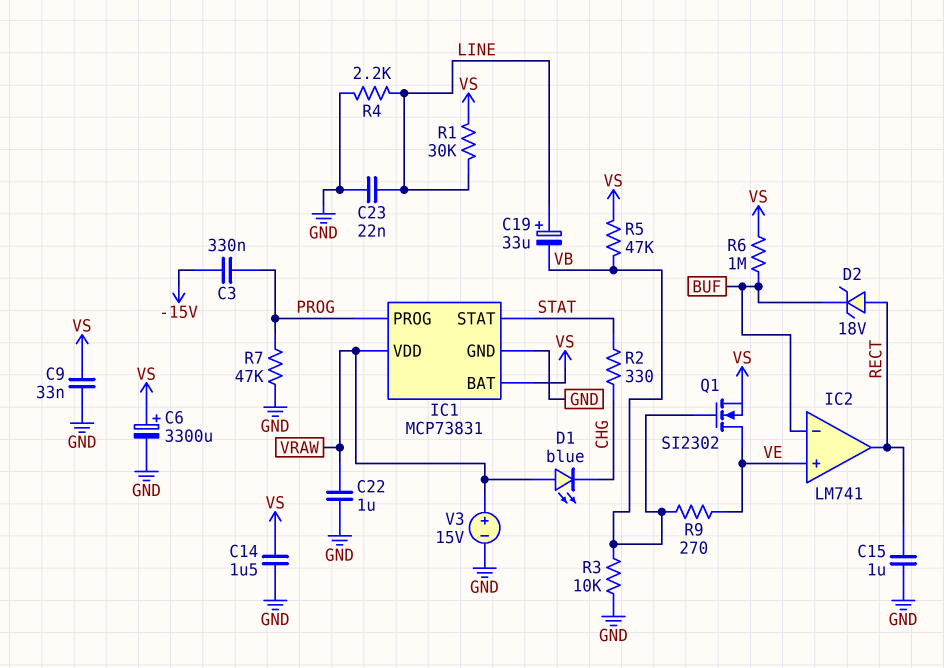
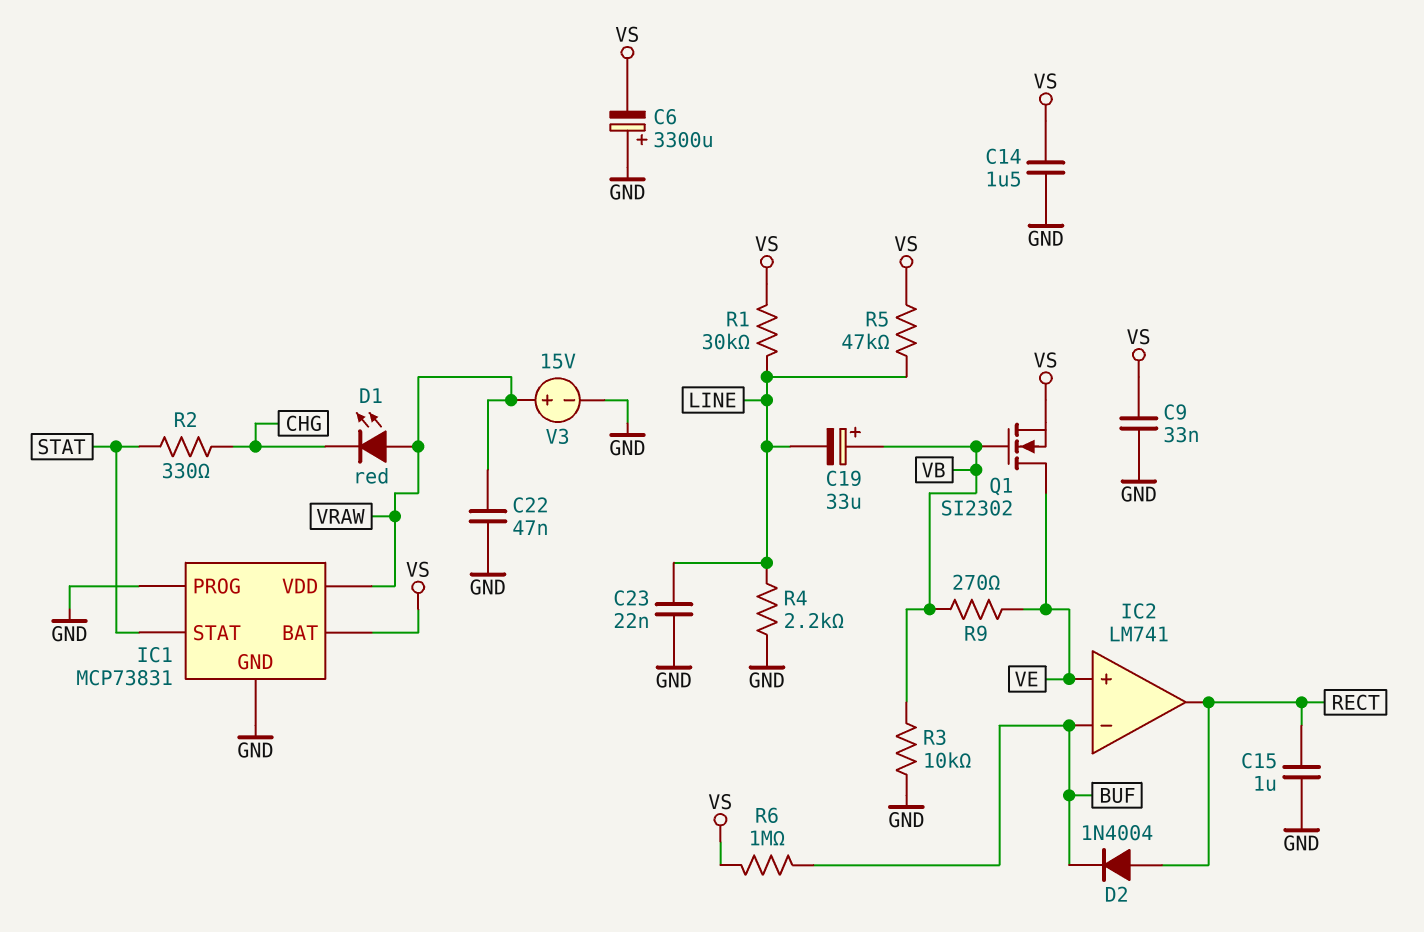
C3: 330nF (-15V, PROG) -> none
C6: 3300uF (plus VS, minus GND) -> 3300uF (plus GND, minus VS)
C19: 33uF (plus LINE, minus VB) -> 33uF (plus VB, minus LINE)
C22: 1uF (GND, VRAW) -> 47nF (GND, VRAW)
D1: LED blue (A VRAW, K CHG) -> LED red (A VRAW, K CHG)
D2: zener 18V (A RECT, K BUF) -> diode 1N4004 (A RECT, K BUF)
IC1 pin PROG: PROG -> GND
R5: 47k (VB, VS) -> 47k (LINE, VS)
R7: 47k (GND, PROG) -> none

